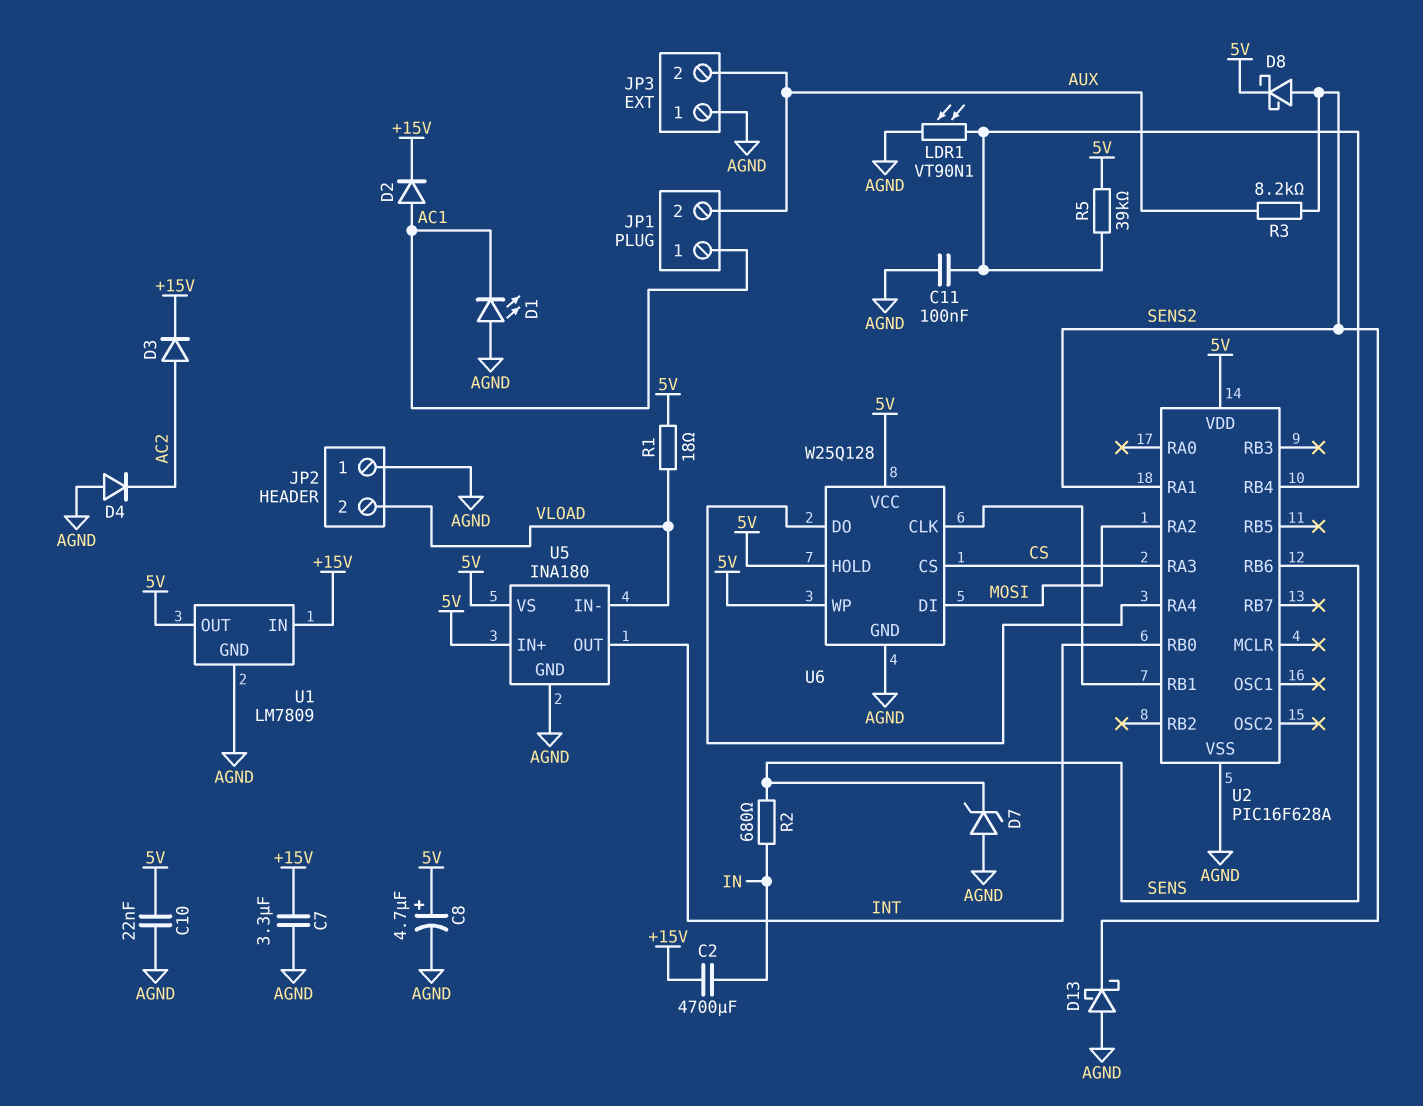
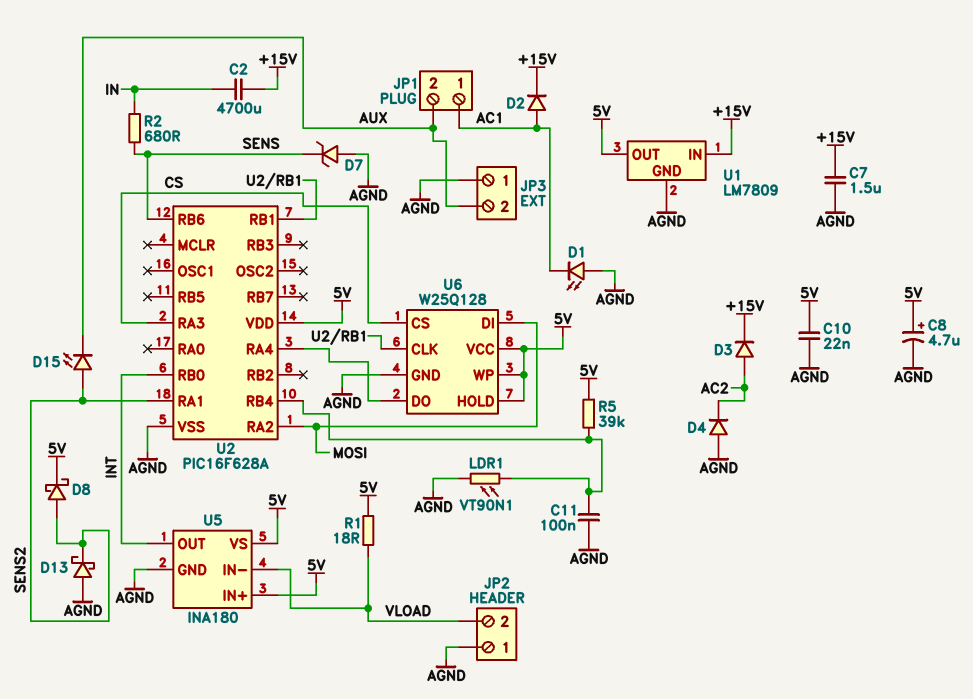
C7: 3.3uF (+15V, AGND) -> 1.5uF (+15V, AGND)
D15: none -> LED (A SENS2, K AUX)
R3: 8.2k (AUX, SENS2) -> none

